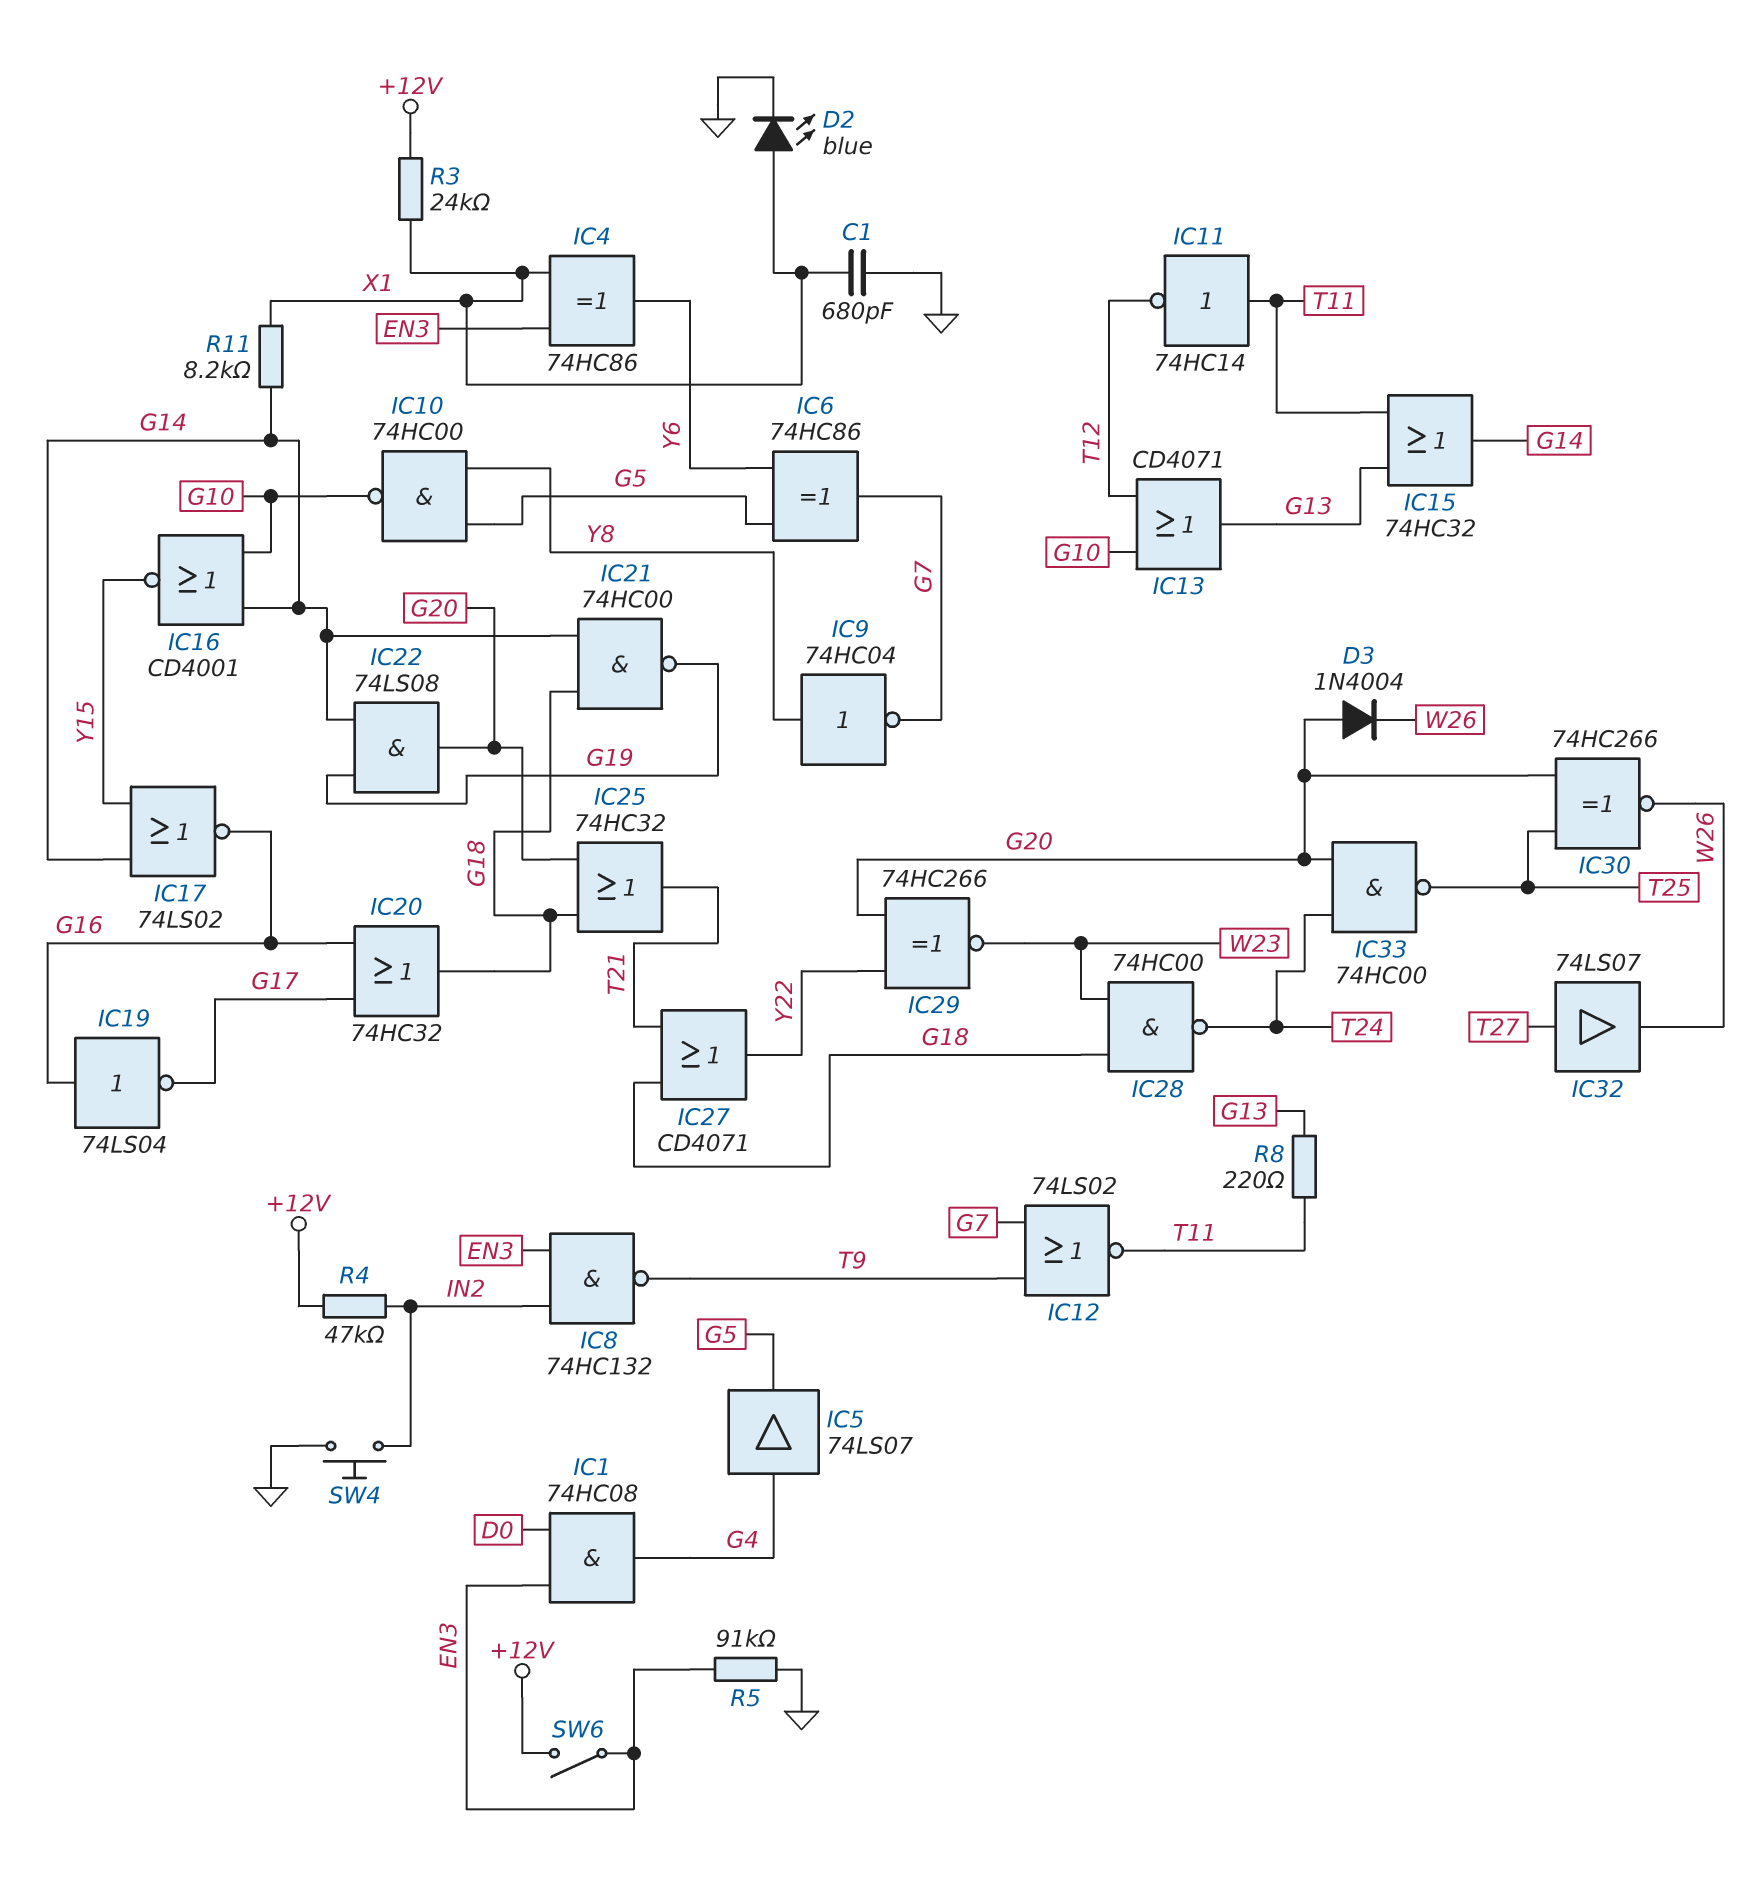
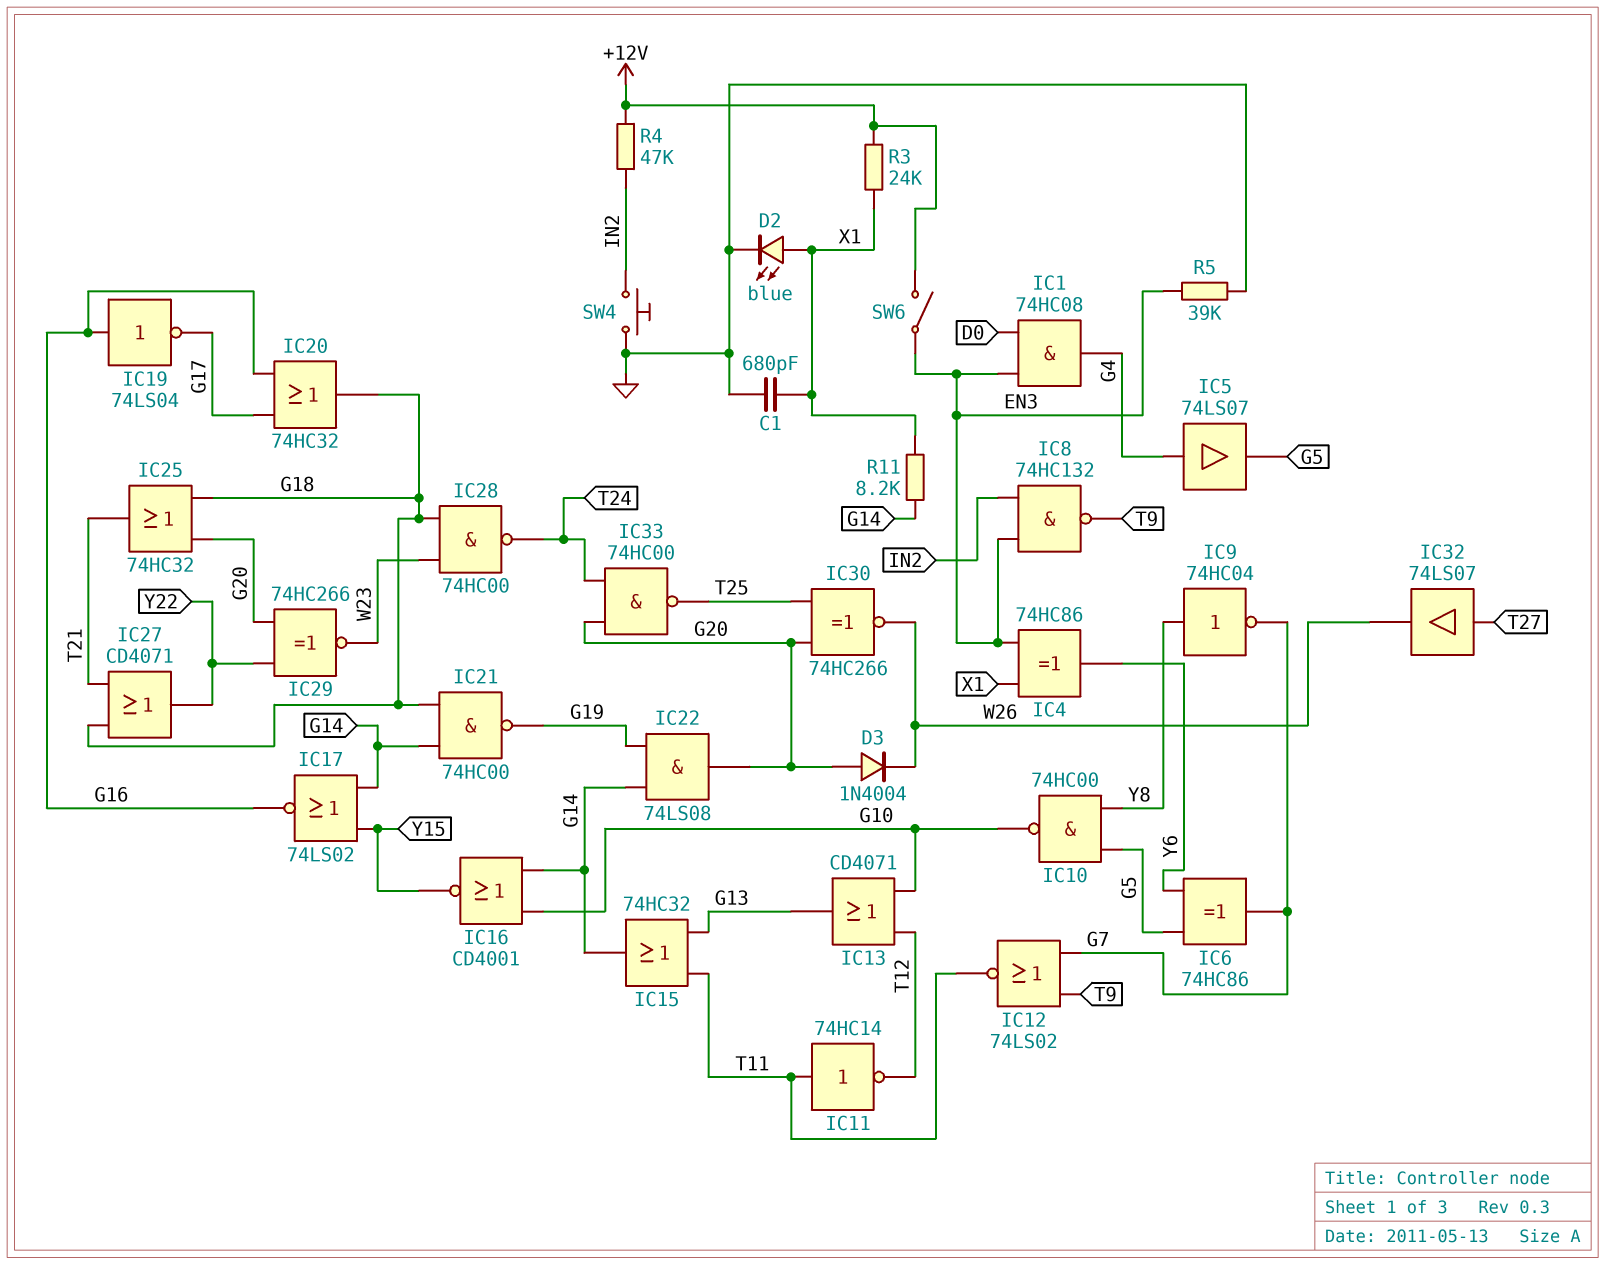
R5: 91k (EN3, GND) -> 39k (EN3, GND)
R8: 220 (G13, T11) -> none

